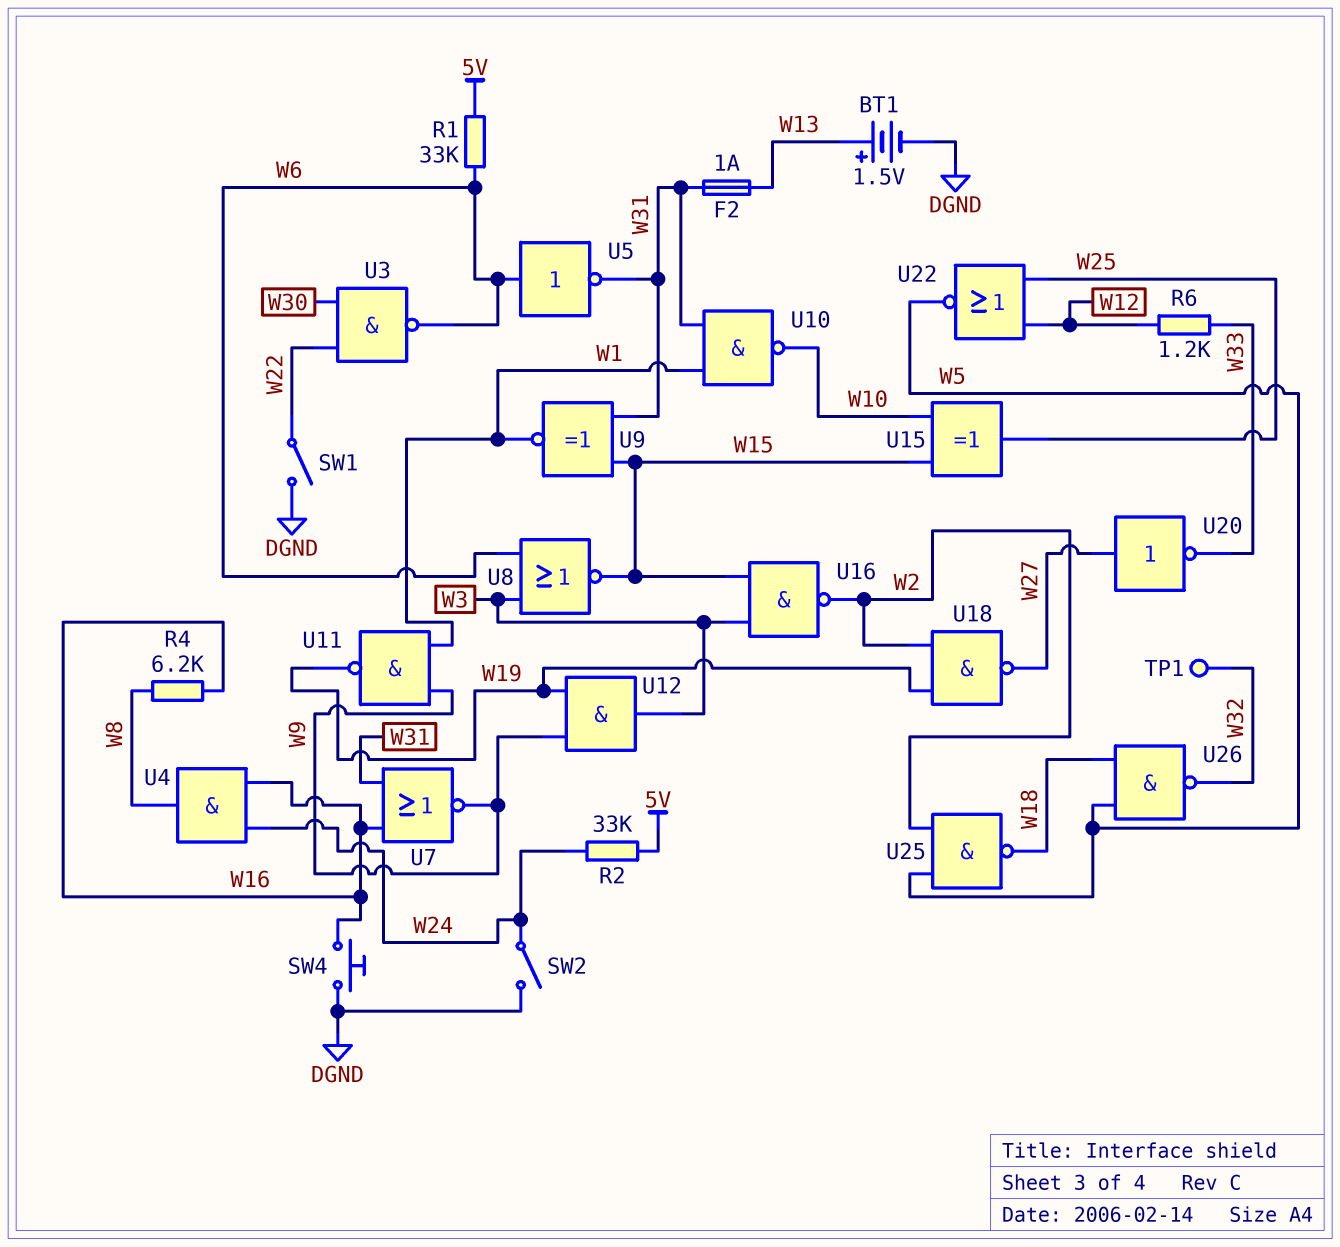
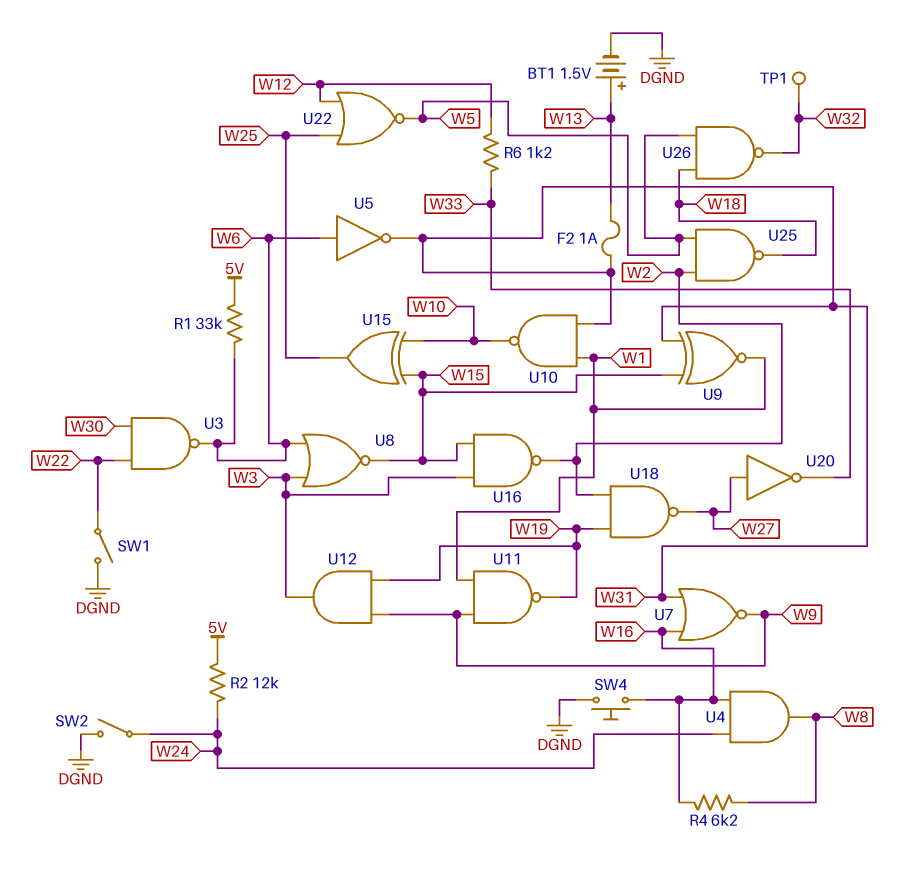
R2: 33k (5V, W24) -> 12k (5V, W24)

